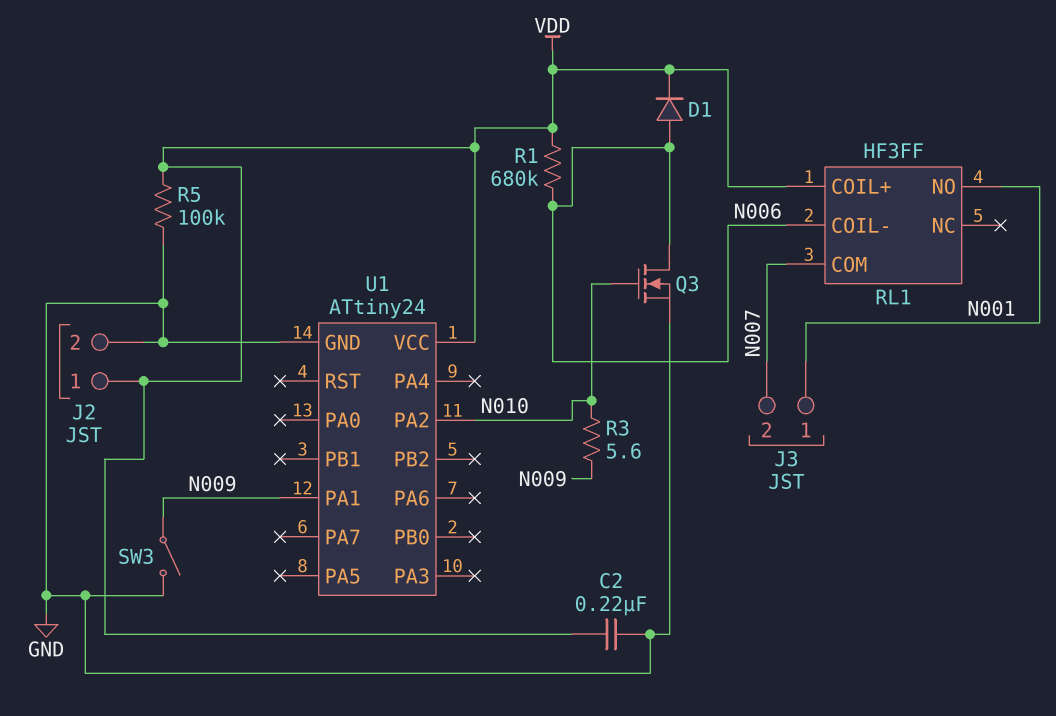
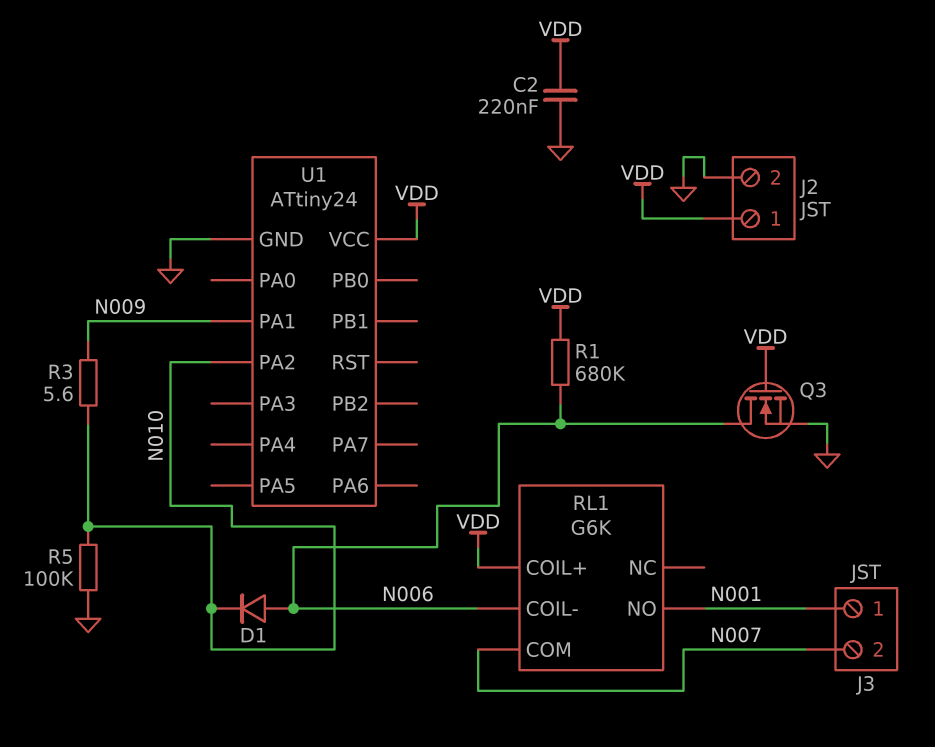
D1: diode (A N006, K VDD) -> diode (A N006, K N010)
Q3: NMOS (G N010, D N006, S GND) -> NMOS (G VDD, D N006, S GND)
R5: 100k (GND, VDD) -> 100k (GND, N010)
RL1: HF3FF -> G6K
SW3: switch (GND, N009) -> none

